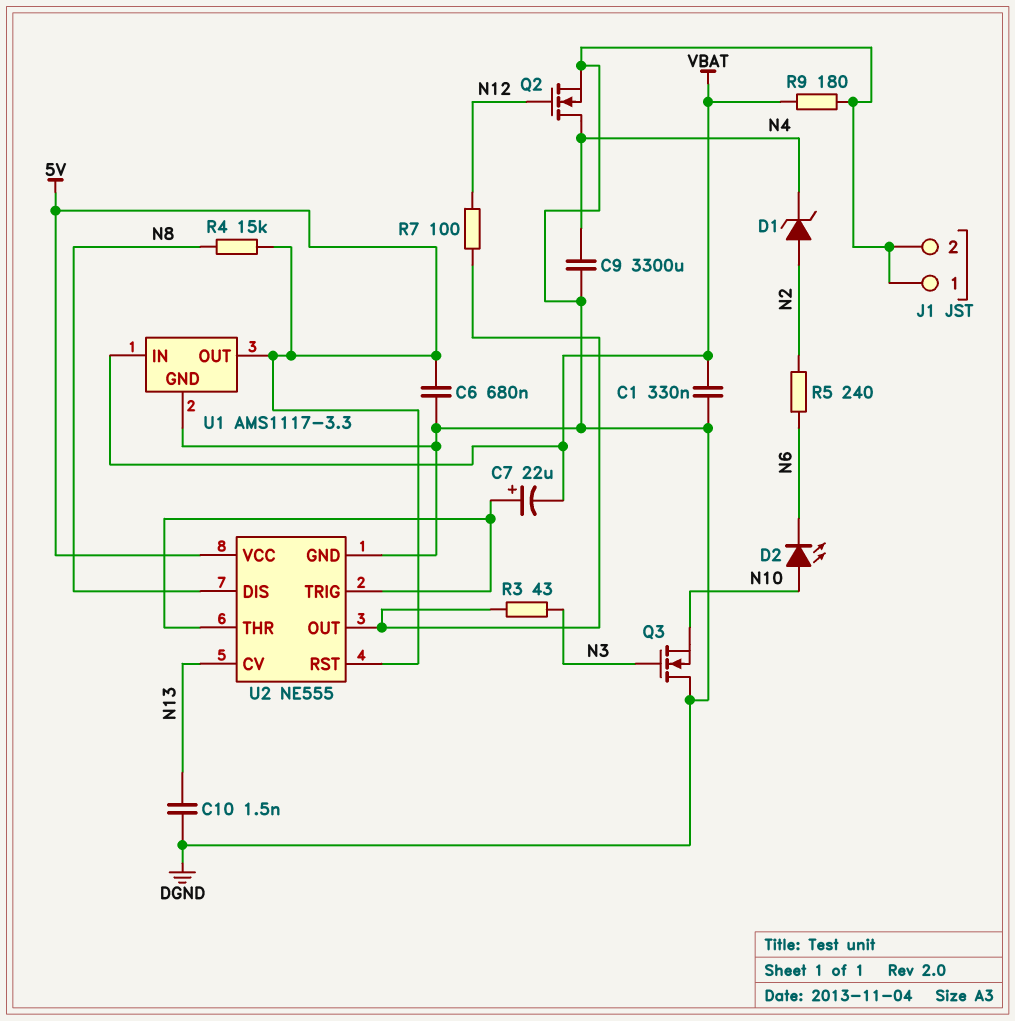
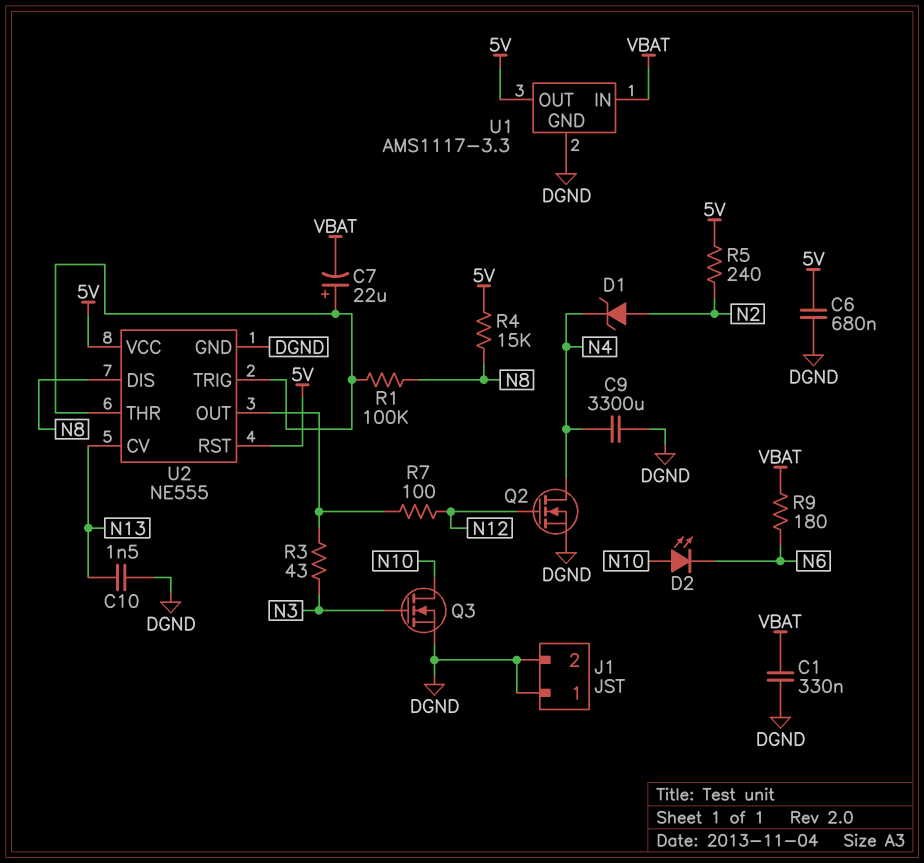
Q3: NMOS (G N3, D DGND, S N10) -> NMOS (G N3, D N10, S DGND)
R1: none -> 100k (N8, U2/THR)
R5: 240 (N2, N6) -> 240 (5V, N2)
R9: 180 (DGND, VBAT) -> 180 (N6, VBAT)

